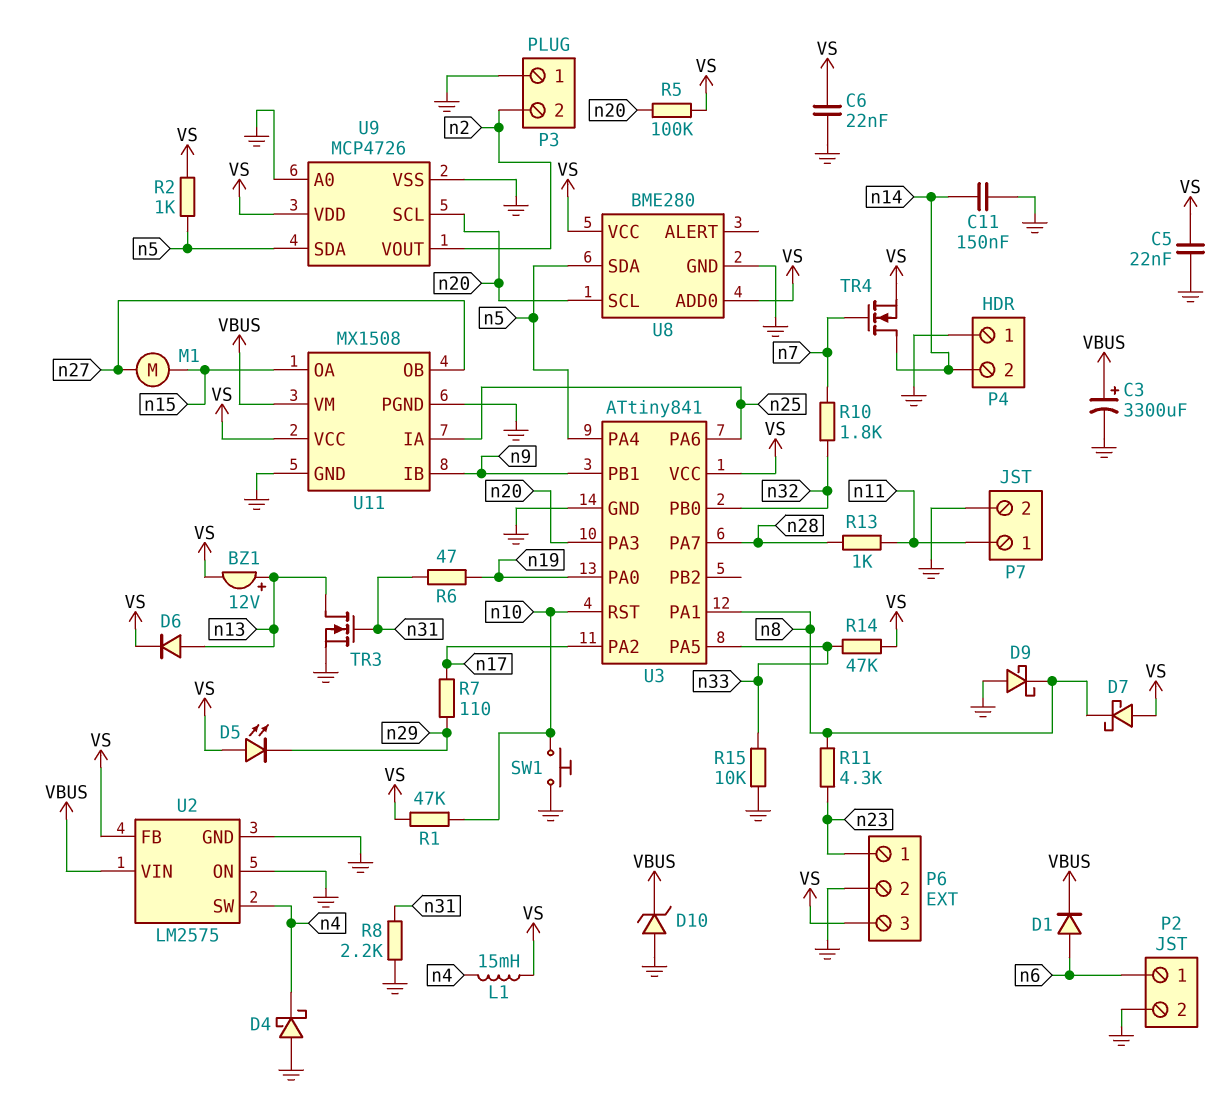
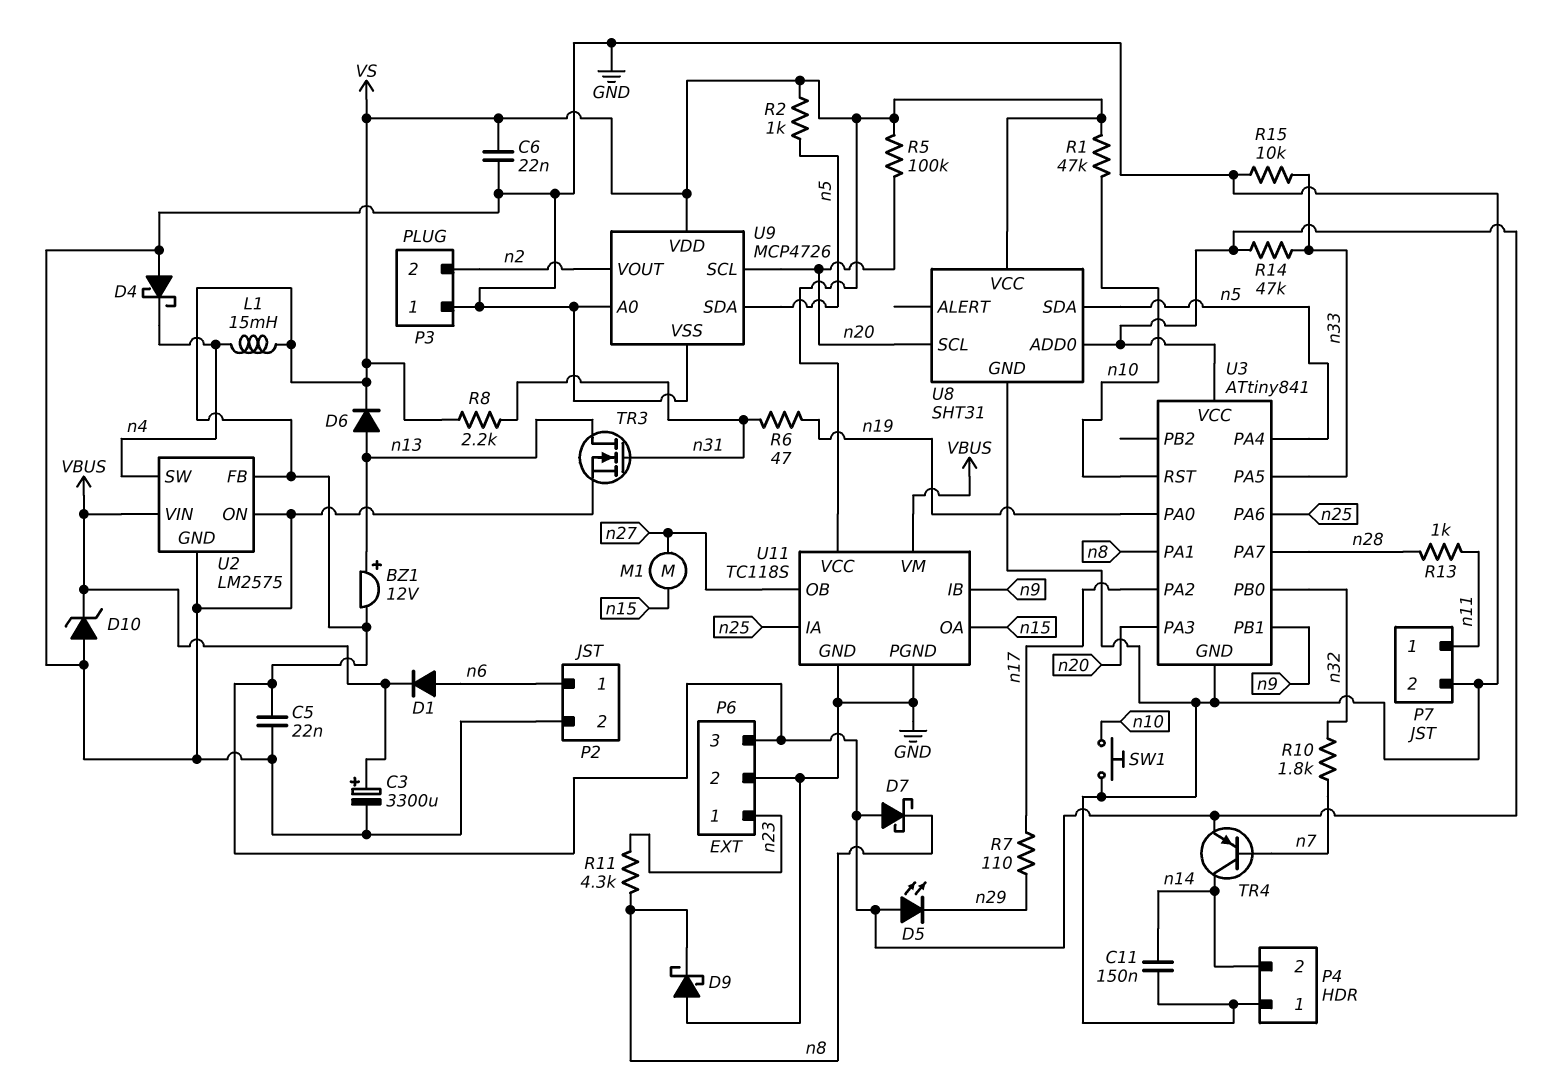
R8: 2.2k (GND, n31) -> 2.2k (VS, n31)
TR4: NMOS (G n7, D n14, S VS) -> PNP (B n7, C n14, E VS)
U8: BME280 -> SHT31
U11: MX1508 -> TC118S

